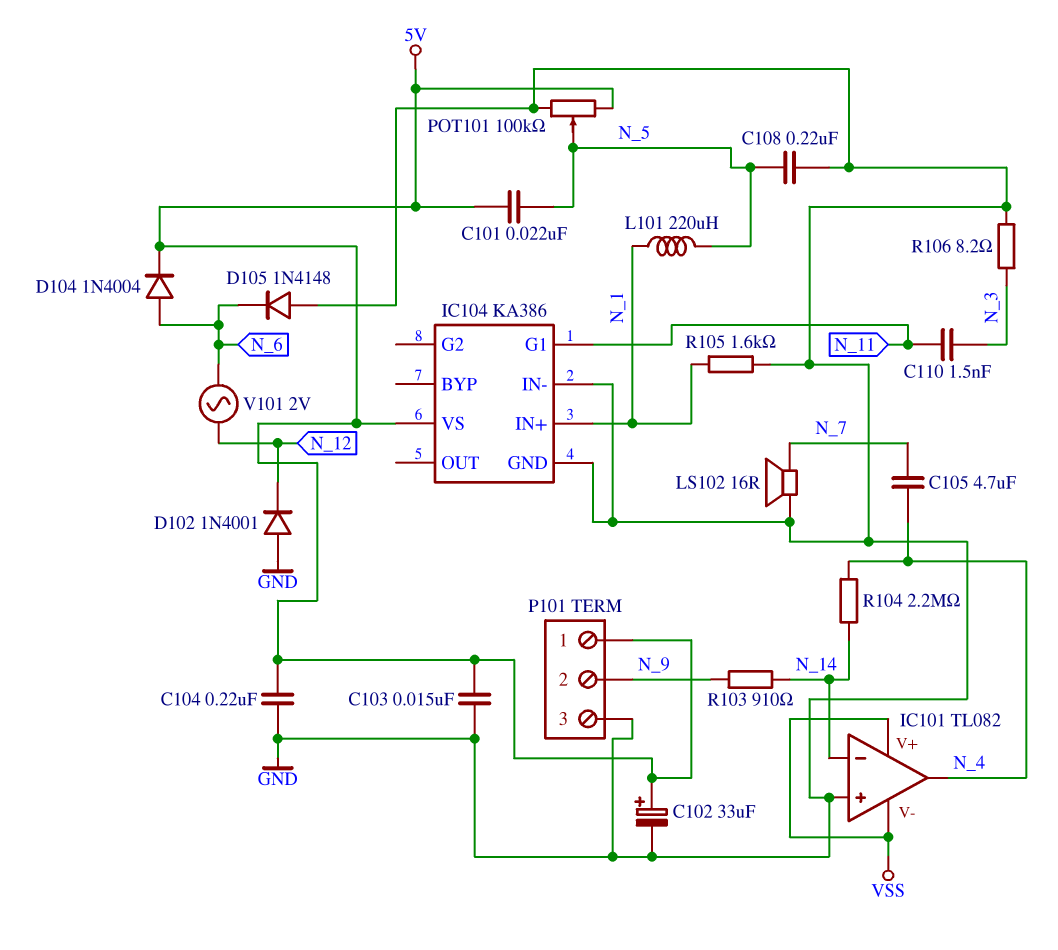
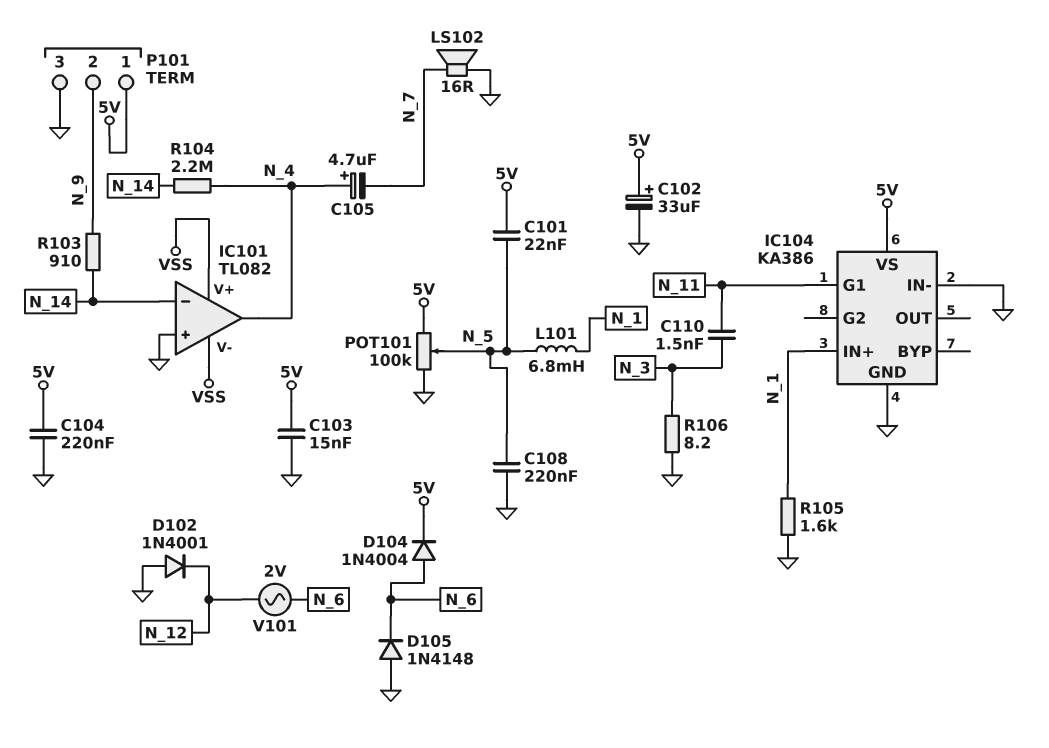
C105: 4.7uF (N_4, N_7) -> 4.7uF (plus N_4, minus N_7)
L101: 220uH (N_1, N_5) -> 6.8mH (N_1, N_5)

